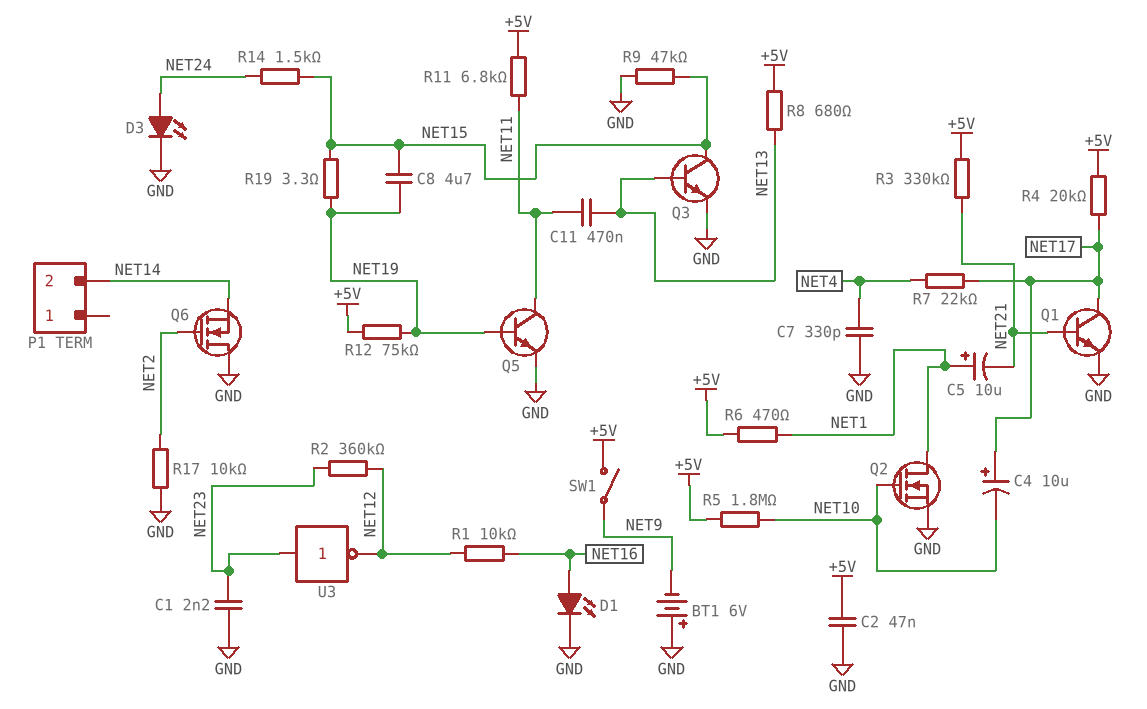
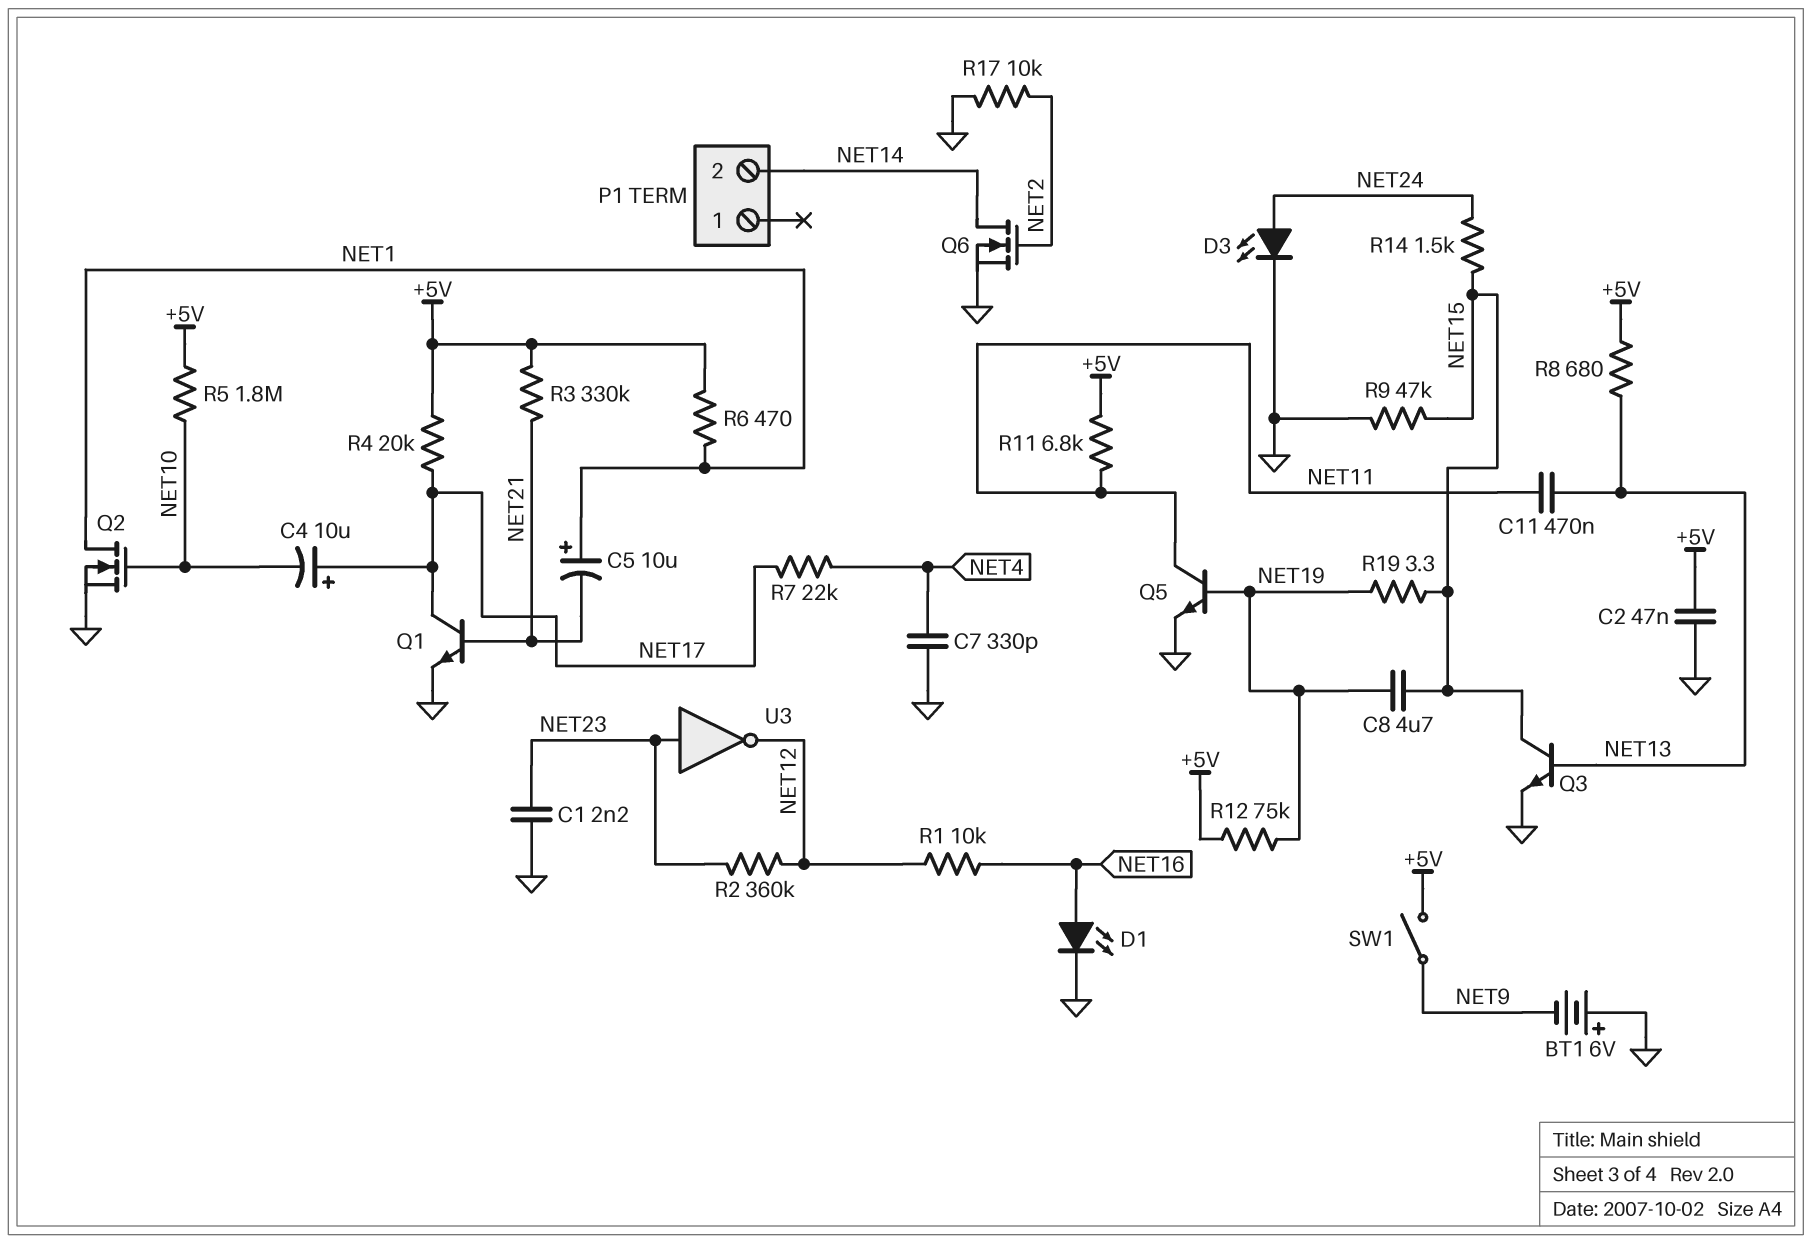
Q6: NMOS (G NET2, D GND, S NET14) -> NMOS (G NET2, D NET14, S GND)

